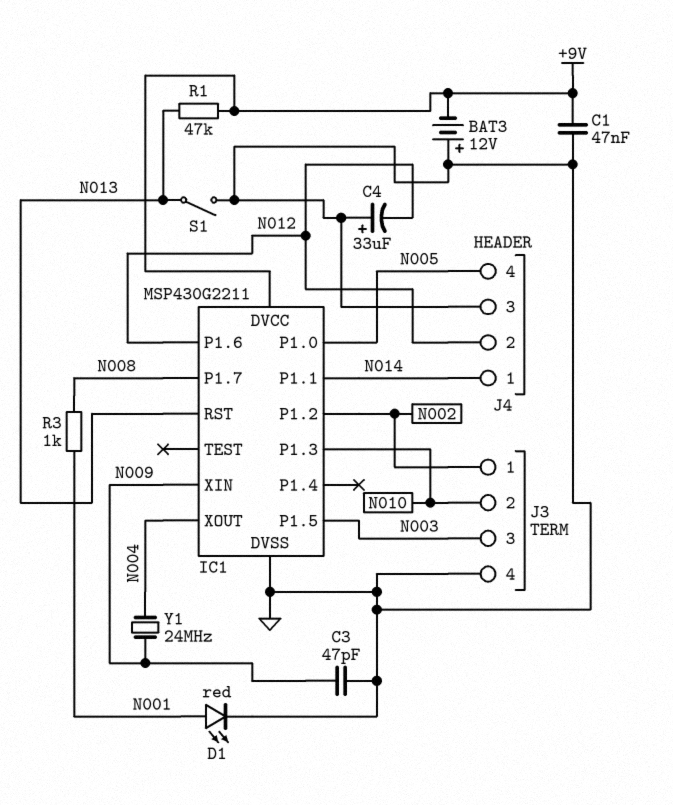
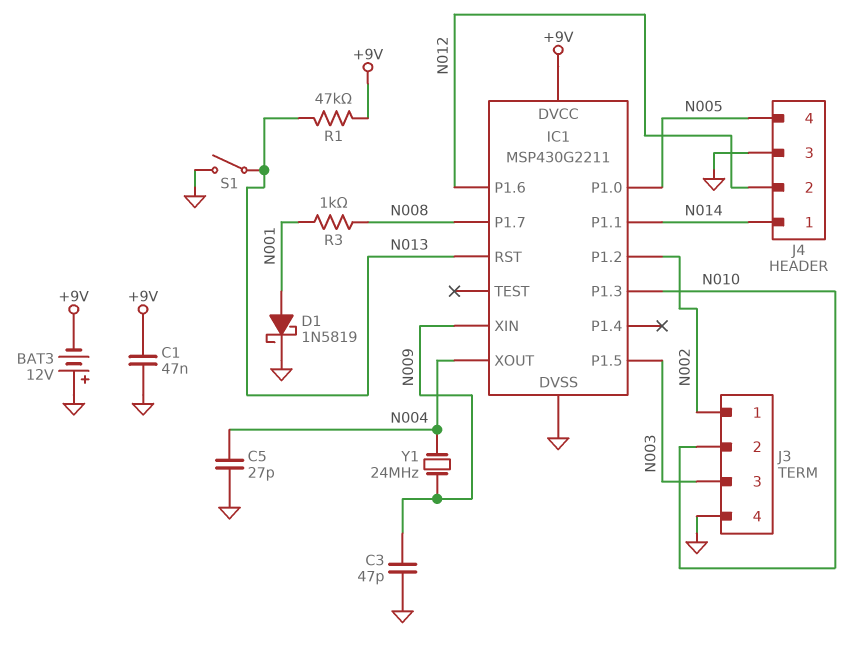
C4: 33uF (plus GND, minus N012) -> none
C5: none -> 27pF (GND, N004)
D1: LED red (A N001, K GND) -> schottky 1N5819 (A N001, K GND)

